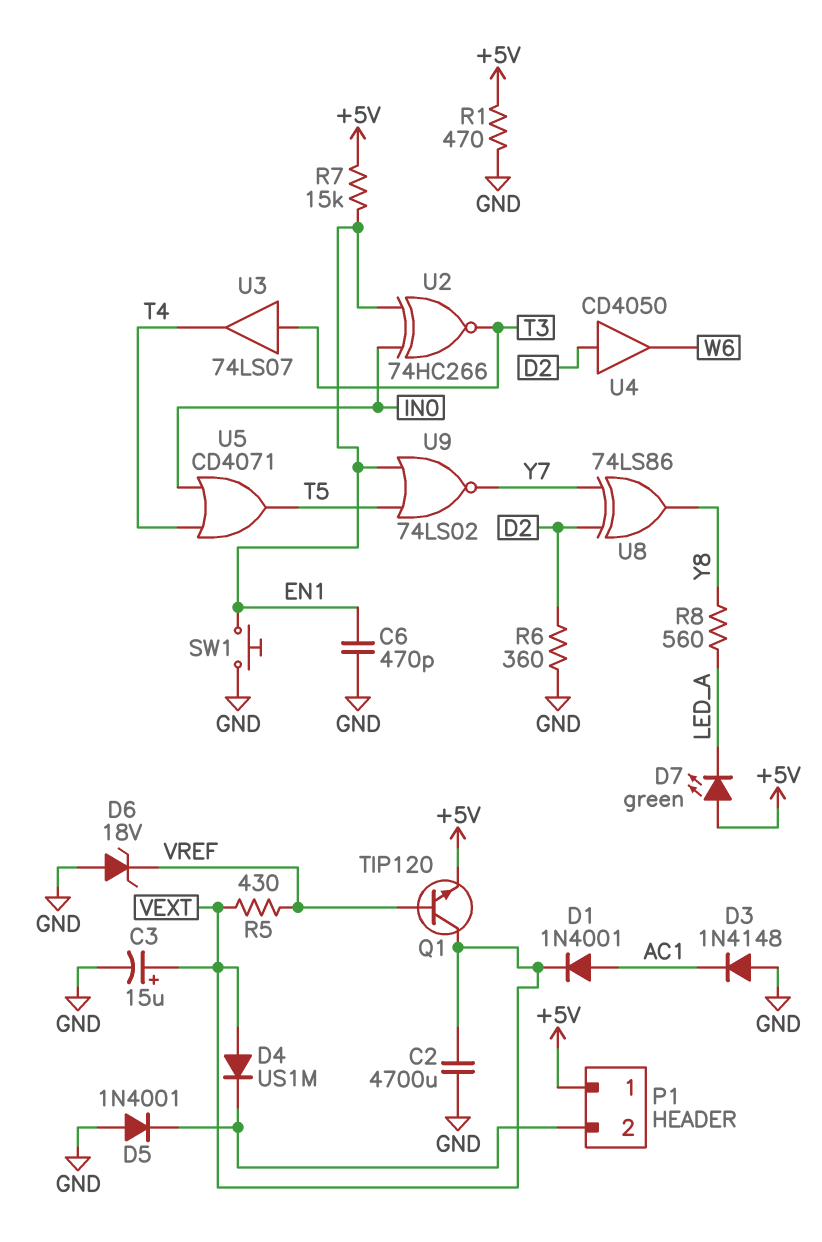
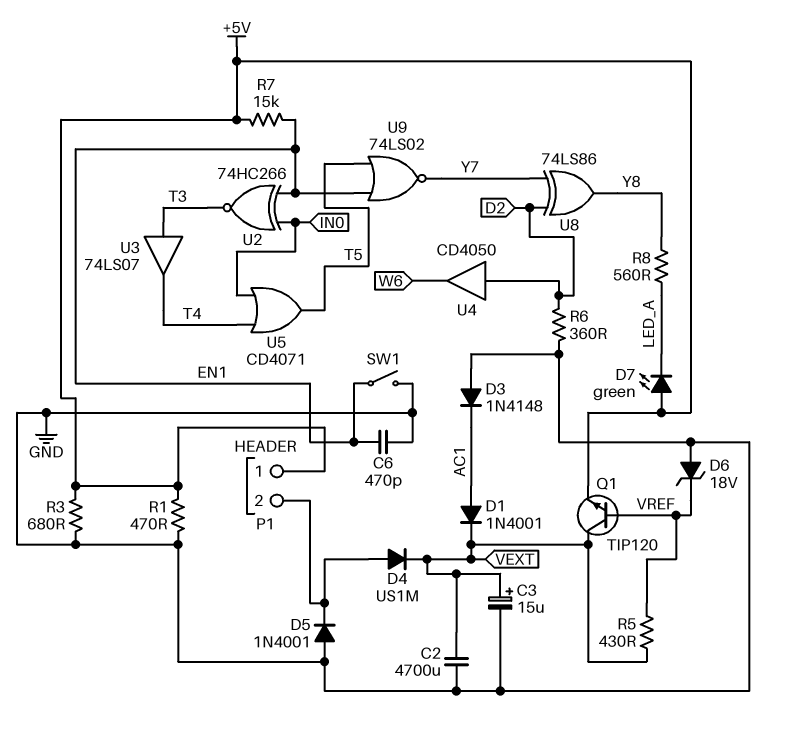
D4: diode US1M (A VEXT, K P1/2) -> diode US1M (A P1/2, K VEXT)
R3: none -> 680 (+5V, GND)
SW1: button (EN1, GND) -> switch (EN1, GND)

